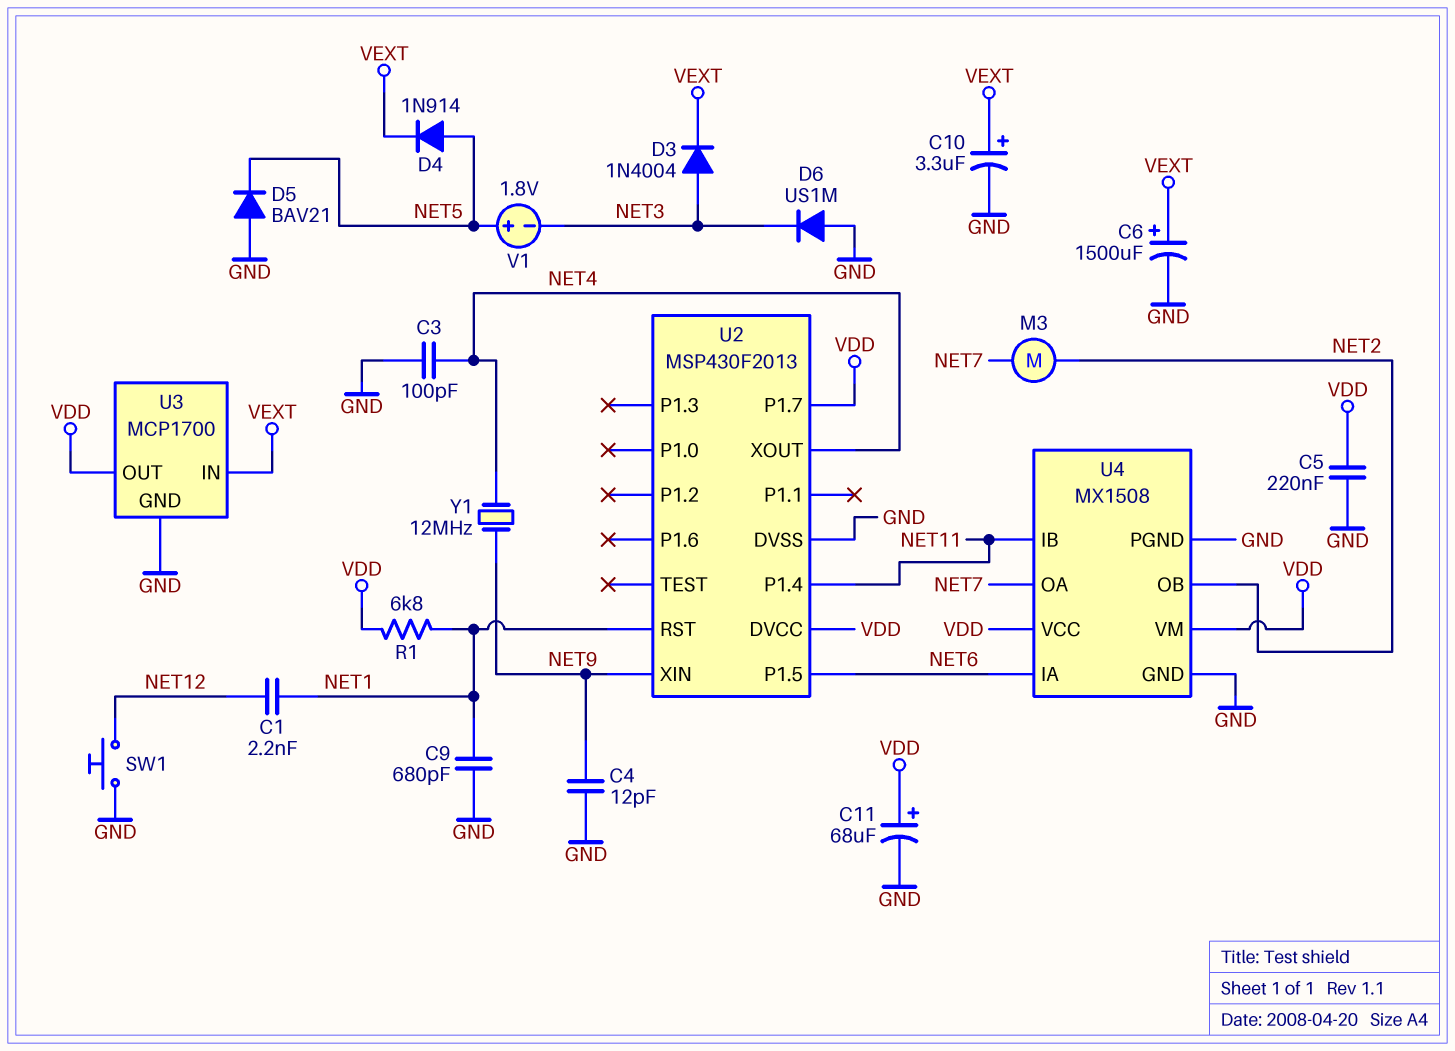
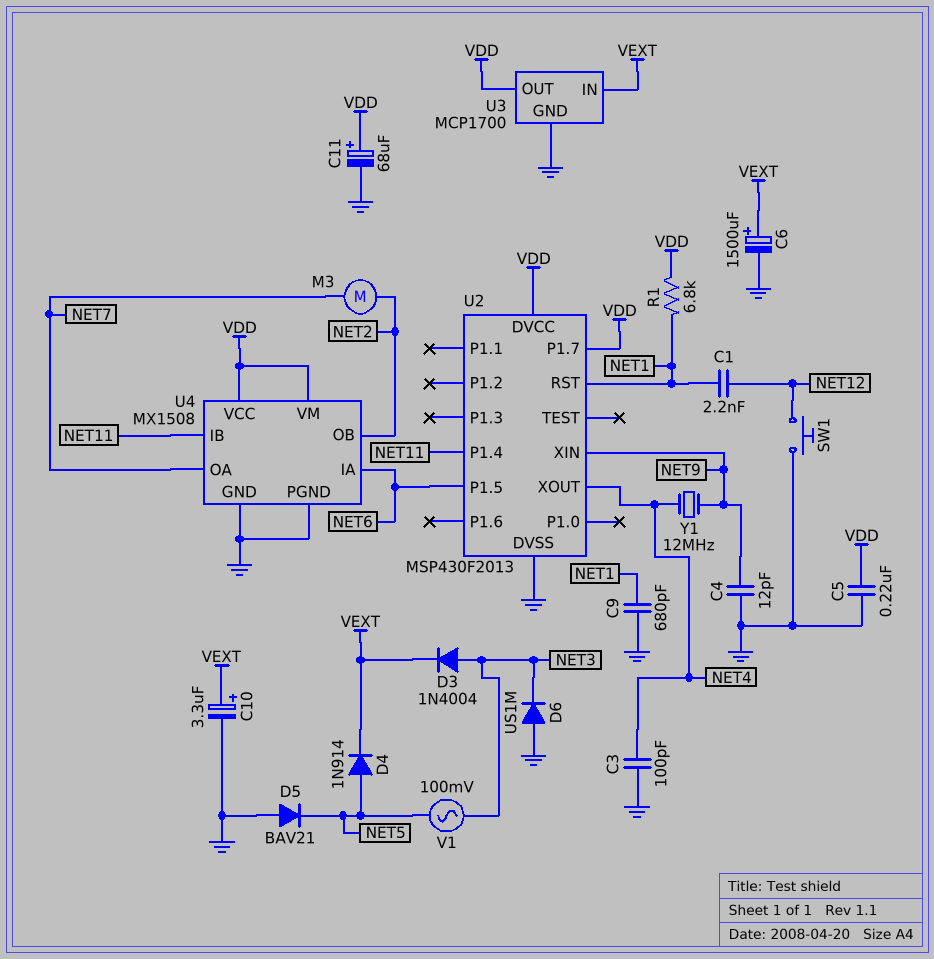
V1: 1.8V (plus NET5, minus NET3) -> AC 100mV (NET3, NET5)

